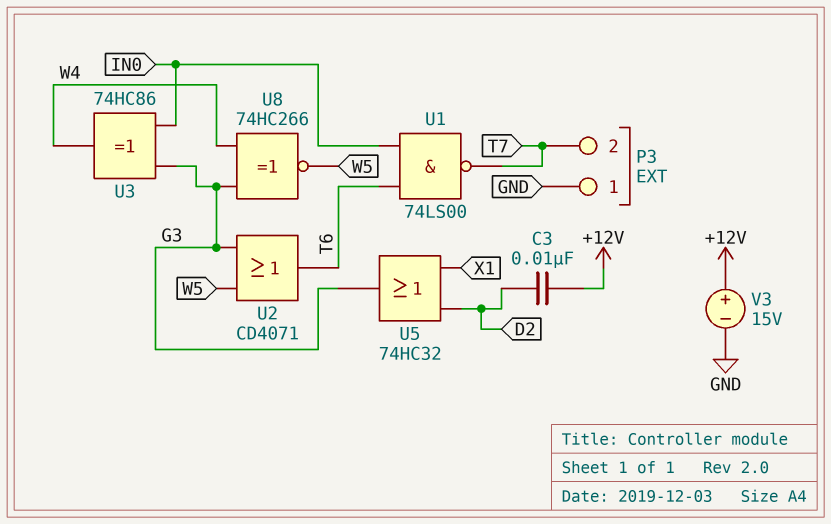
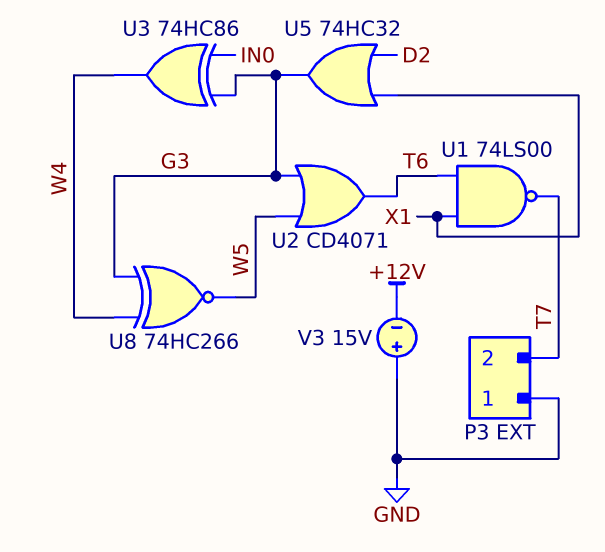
C3: 10nF (+12V, D2) -> none
U1: NAND 74LS00 (in IN0, in T6, out T7) -> NAND 74LS00 (in T6, in X1, out T7)
V3: 15V (plus +12V, minus GND) -> 15V (plus GND, minus +12V)

